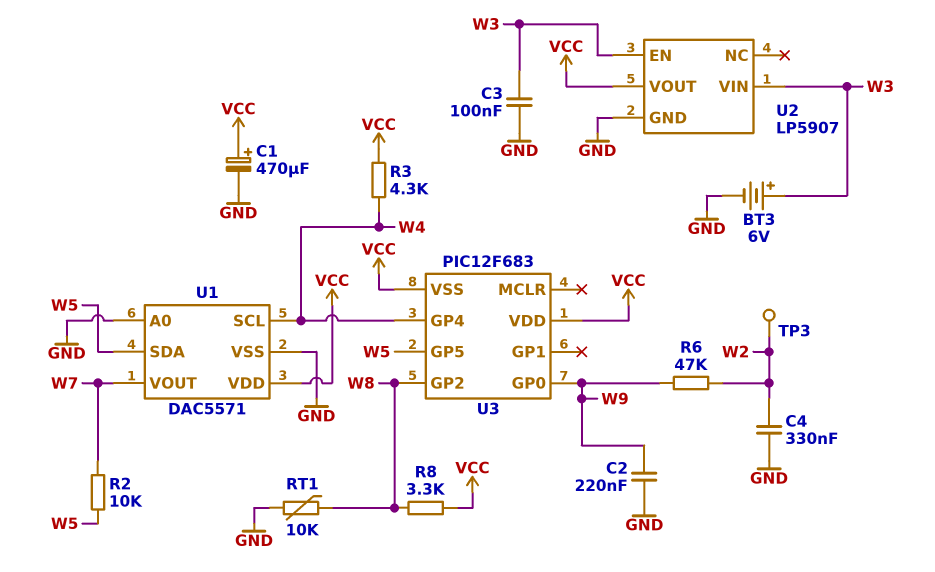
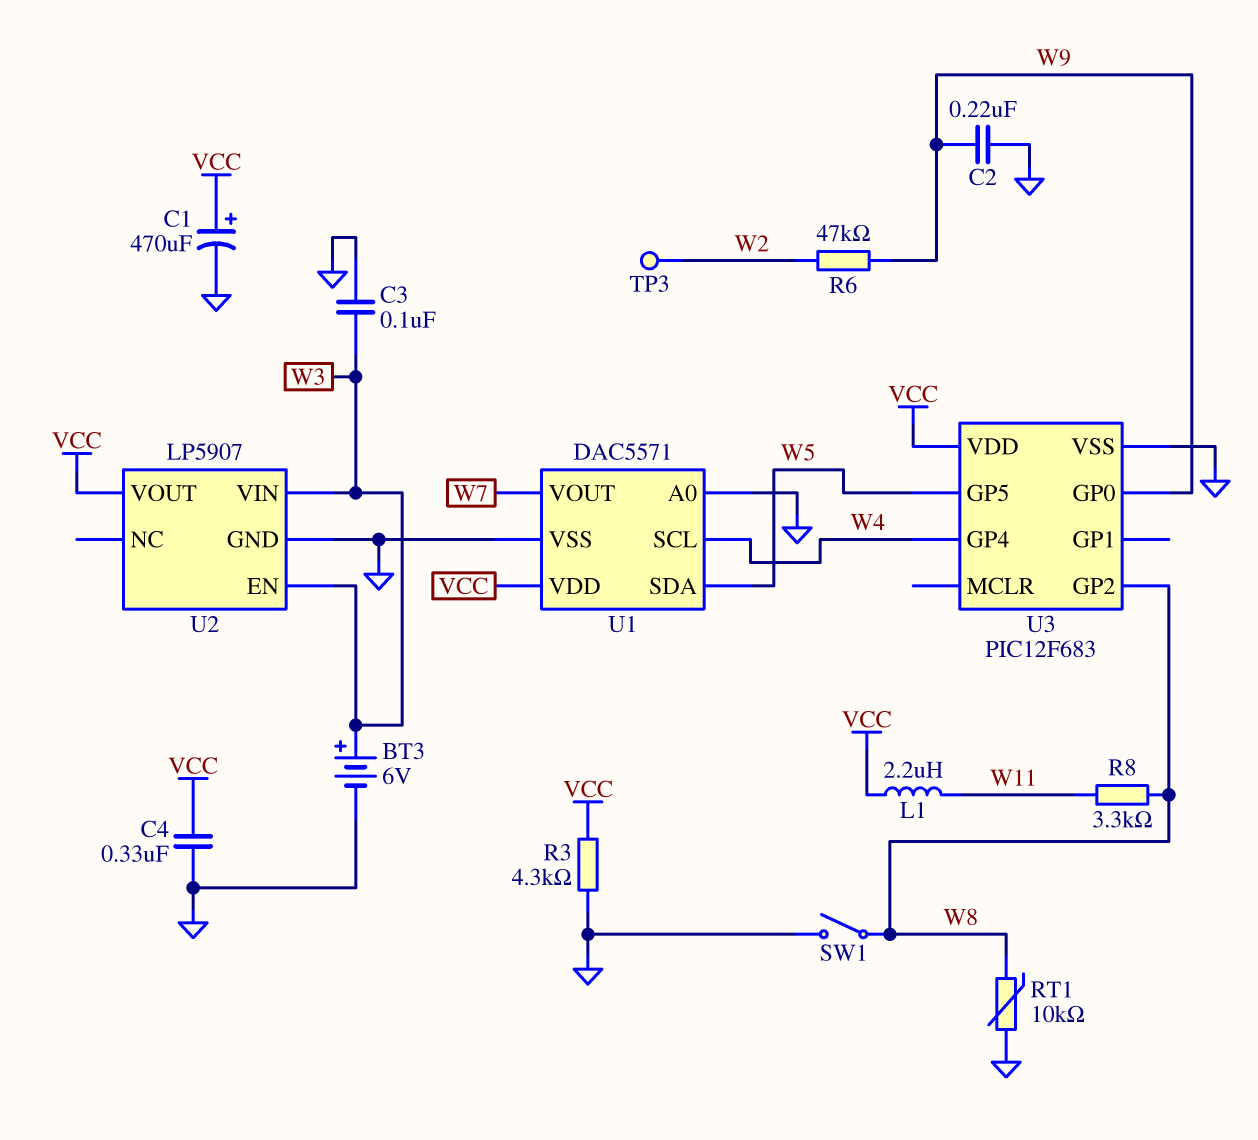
C4: 330nF (GND, W2) -> 330nF (GND, VCC)
L1: none -> 2.2uH (VCC, W11)
R2: 10k (W5, W7) -> none
R3: 4.3k (VCC, W4) -> 4.3k (GND, VCC)
R8: 3.3k (VCC, W8) -> 3.3k (W8, W11)
SW1: none -> switch (GND, W8)
U3 pin VSS: VCC -> GND

